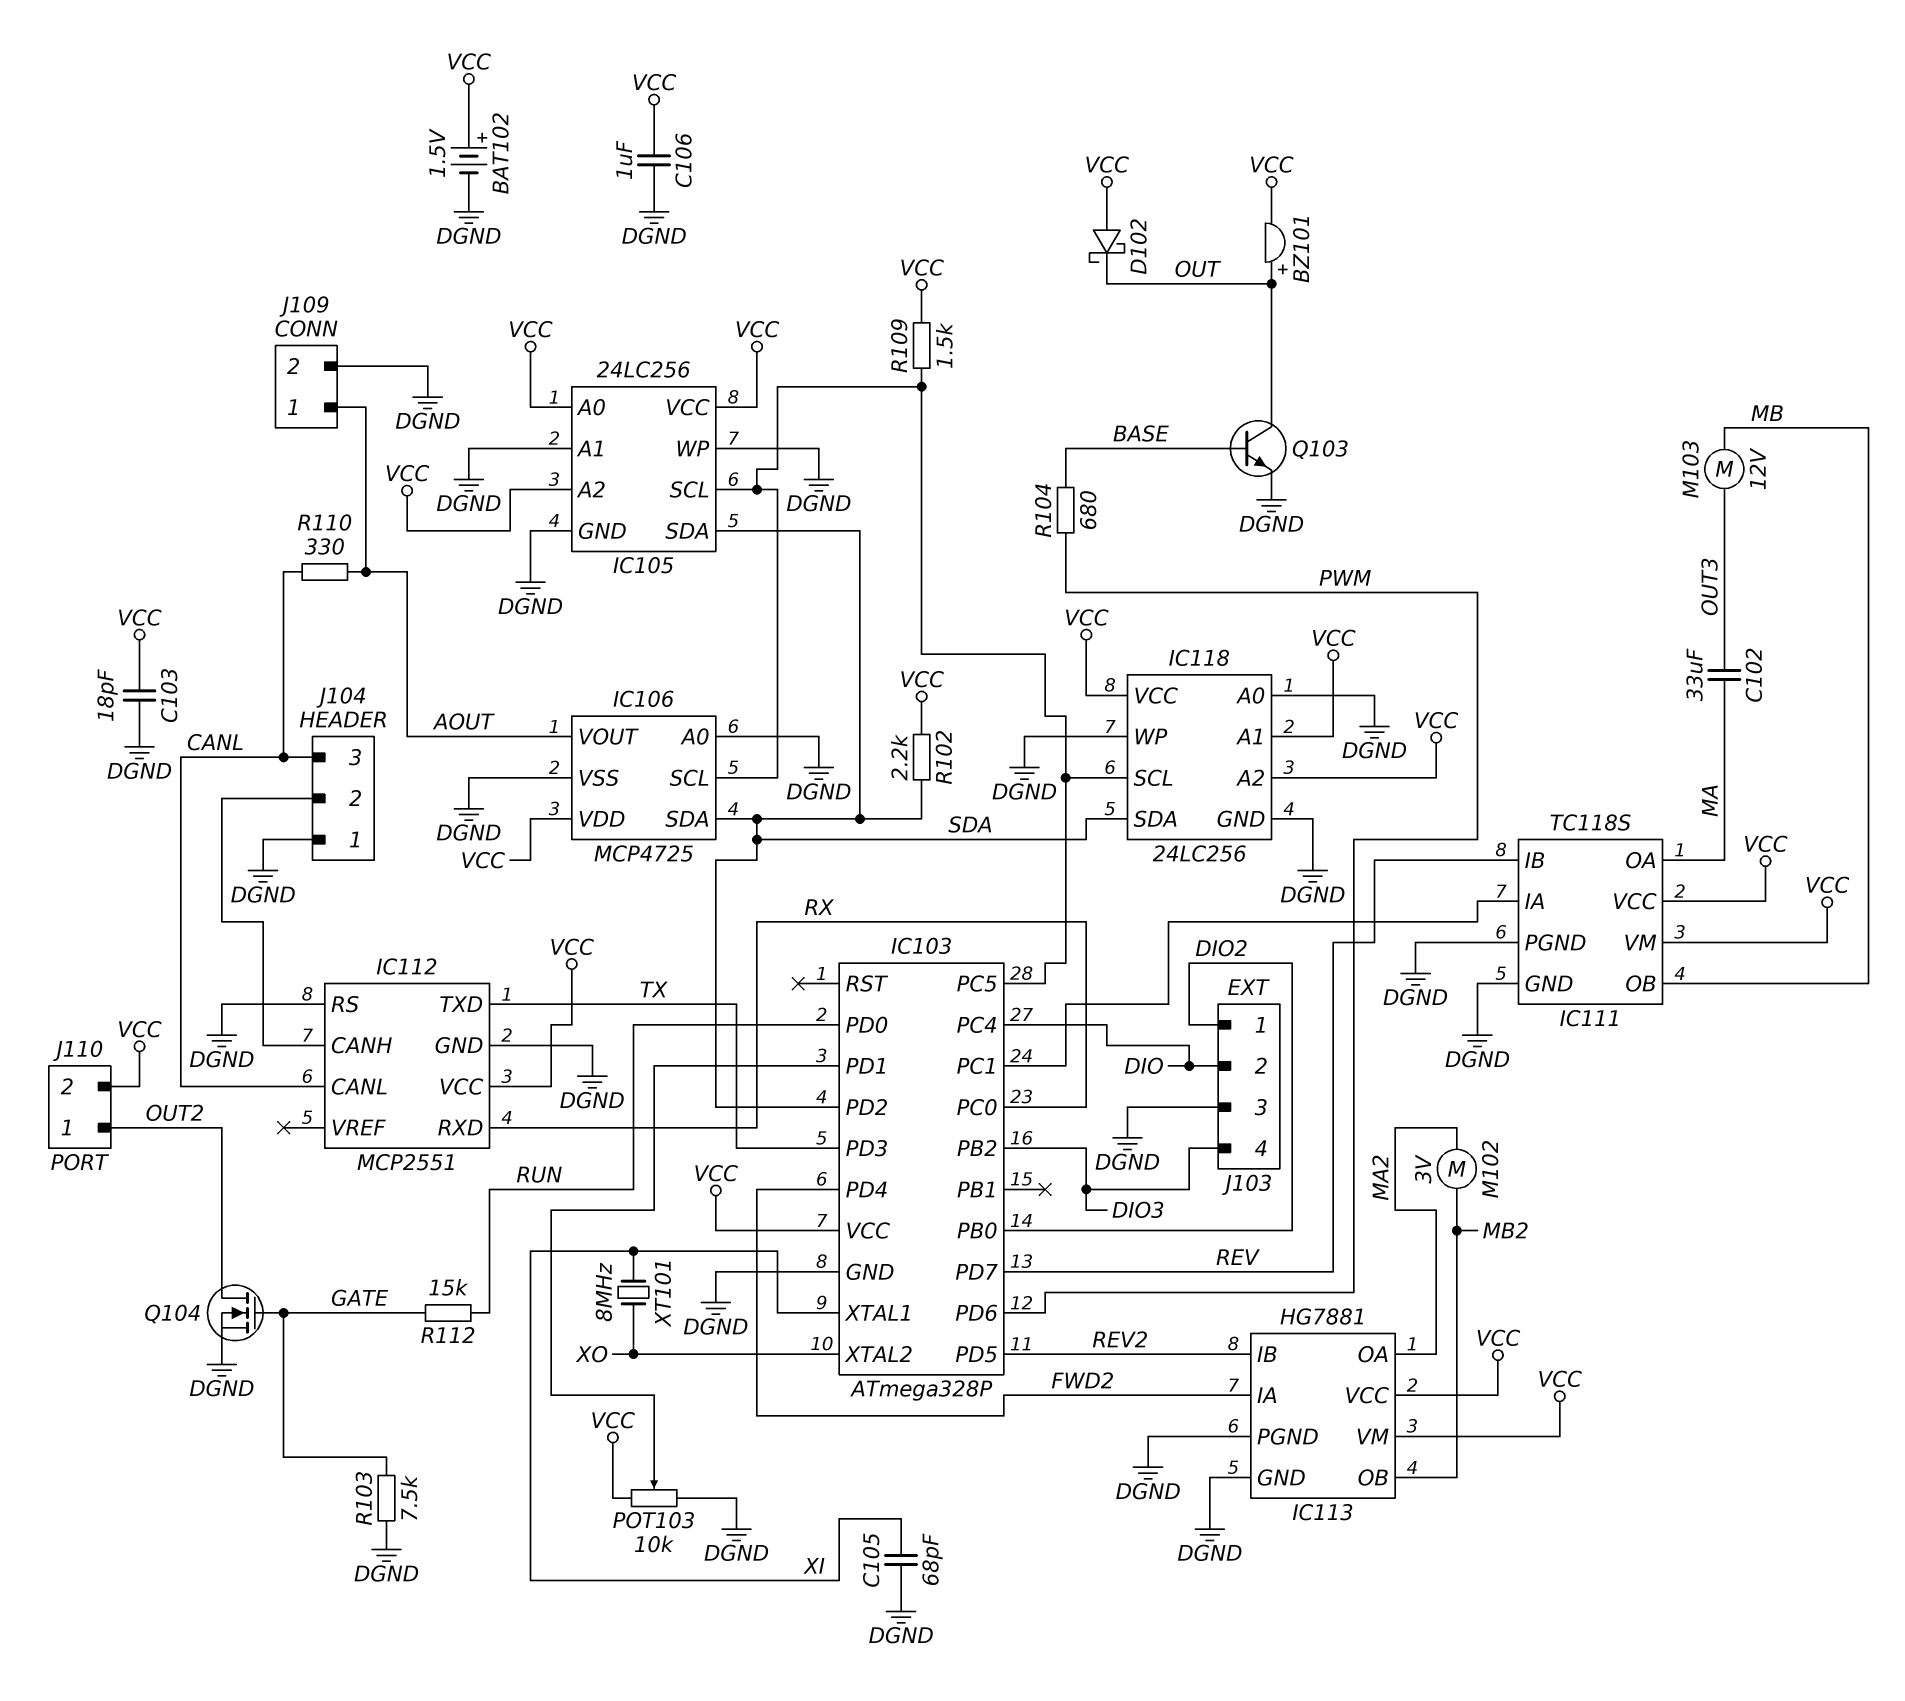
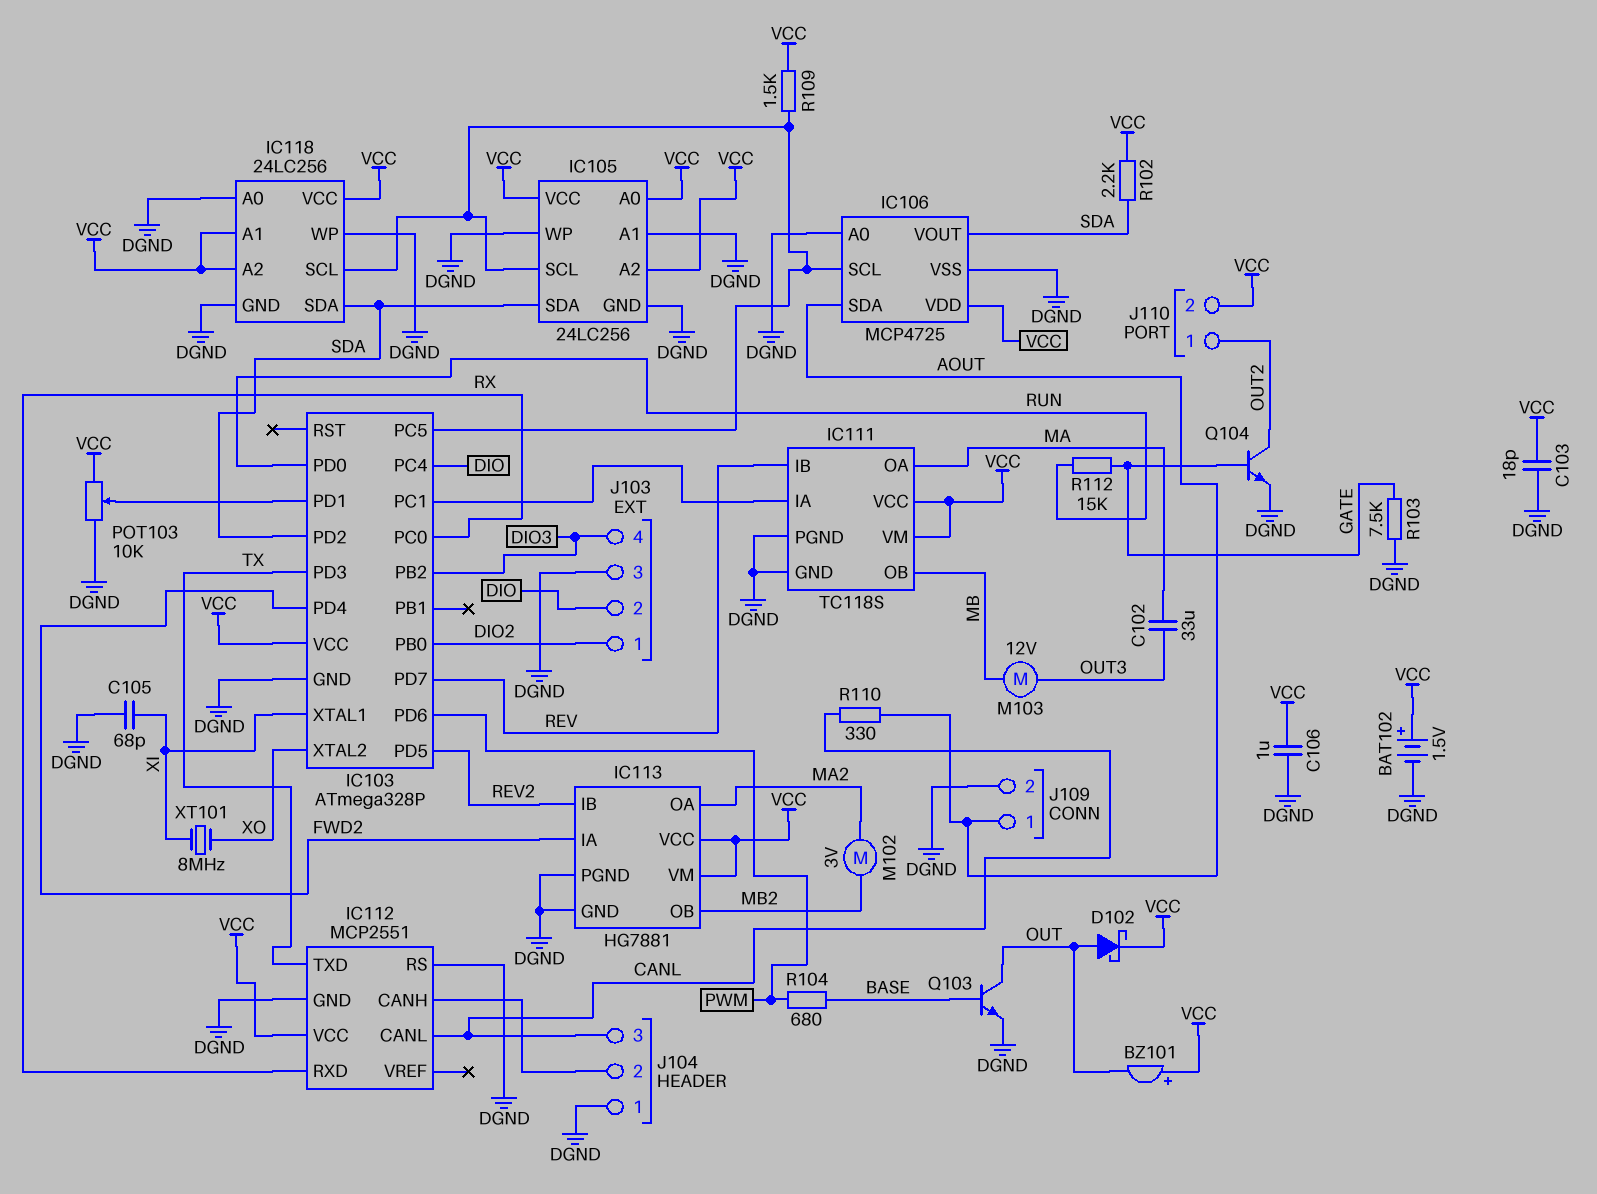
BZ101: buzzer (plus OUT, minus VCC) -> buzzer (plus VCC, minus OUT)
D102: schottky (A VCC, K OUT) -> schottky (A OUT, K VCC)
IC106 pin SDA: SDA -> AOUT
IC106 pin VOUT: AOUT -> SDA
Q104: NMOS (G GATE, D OUT2, S DGND) -> NPN (B GATE, C OUT2, E DGND)

